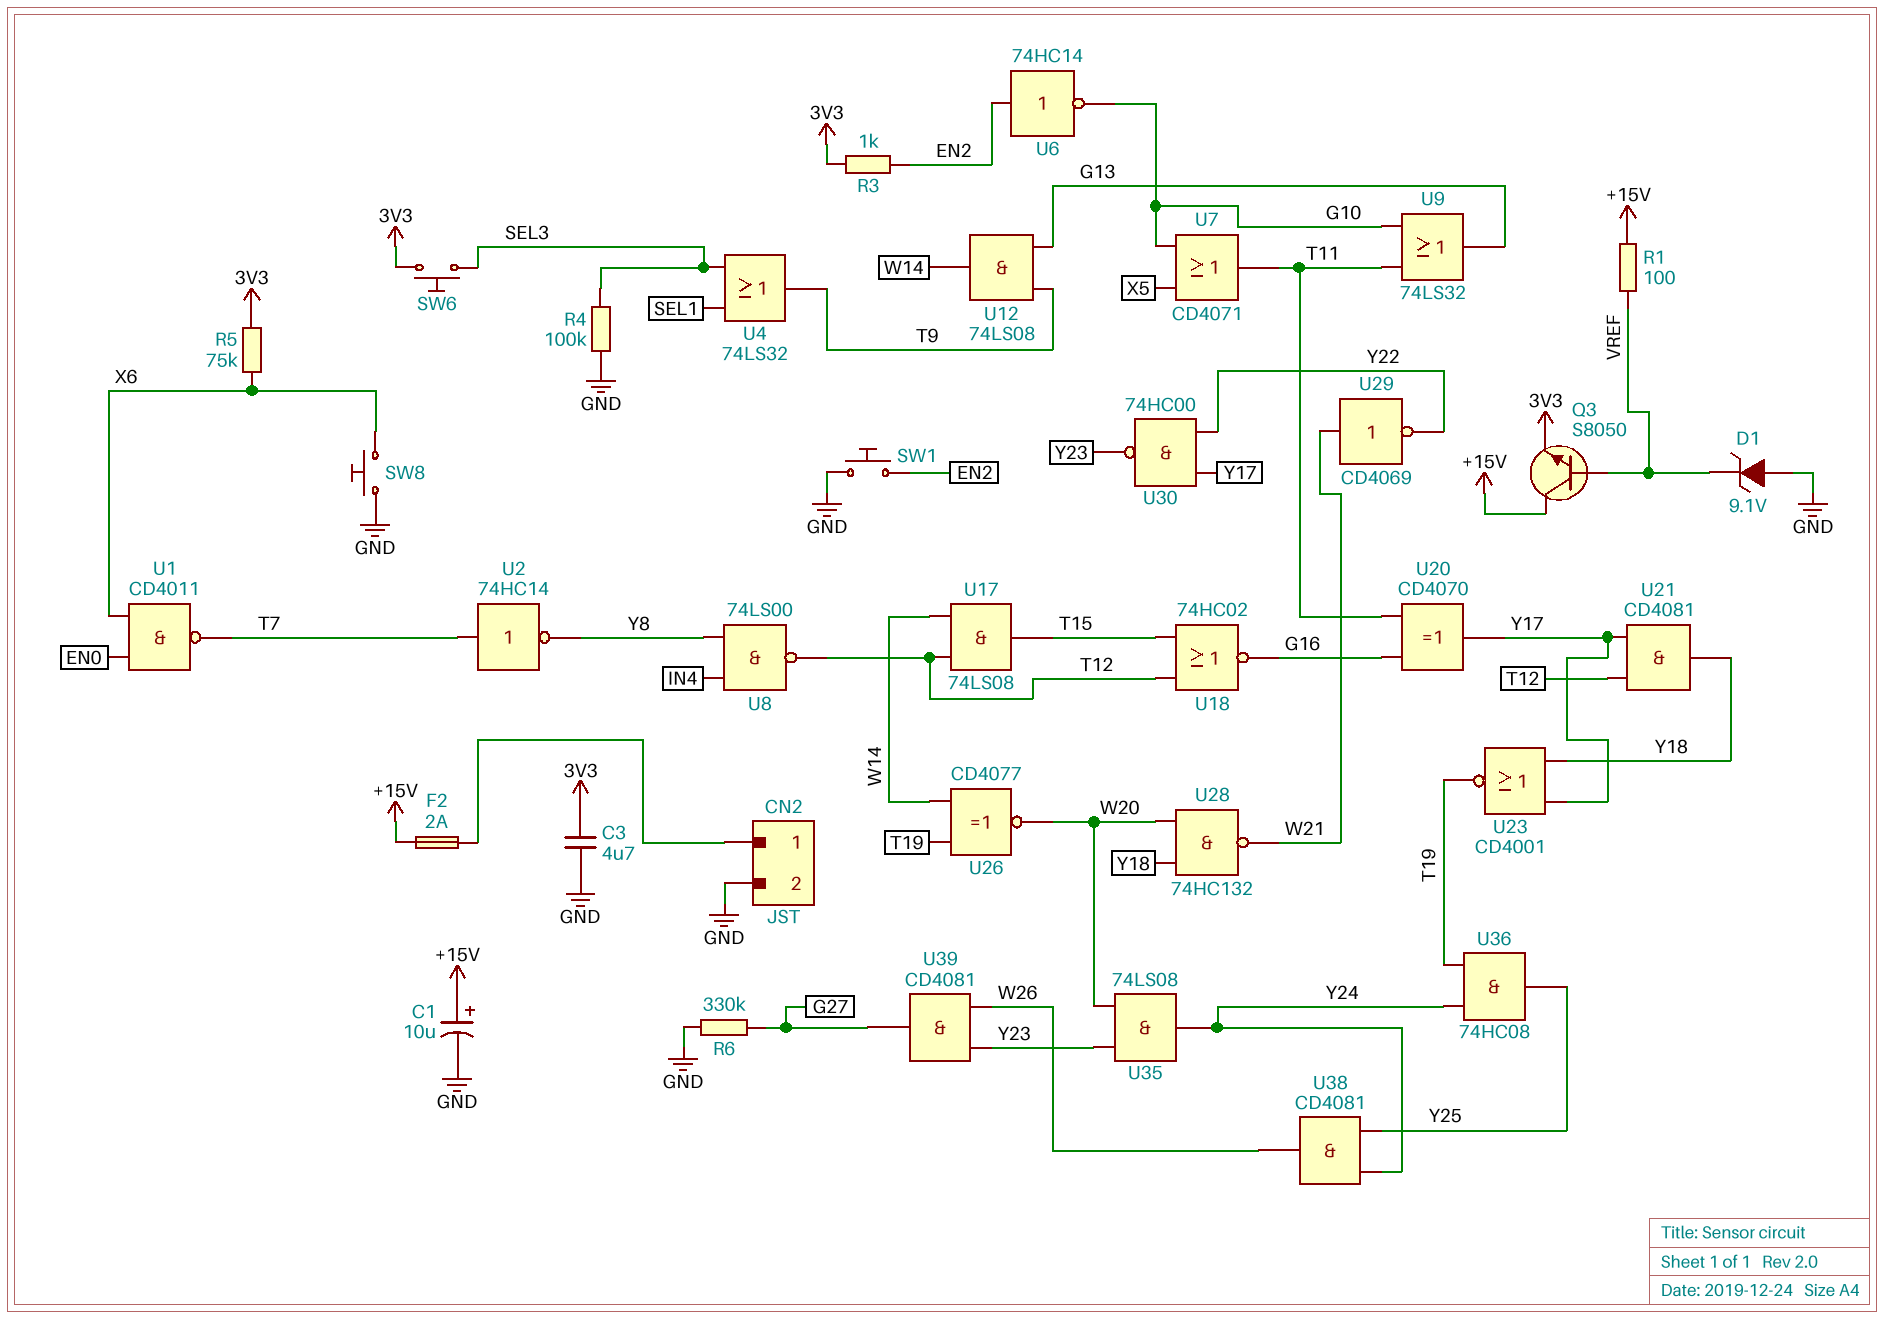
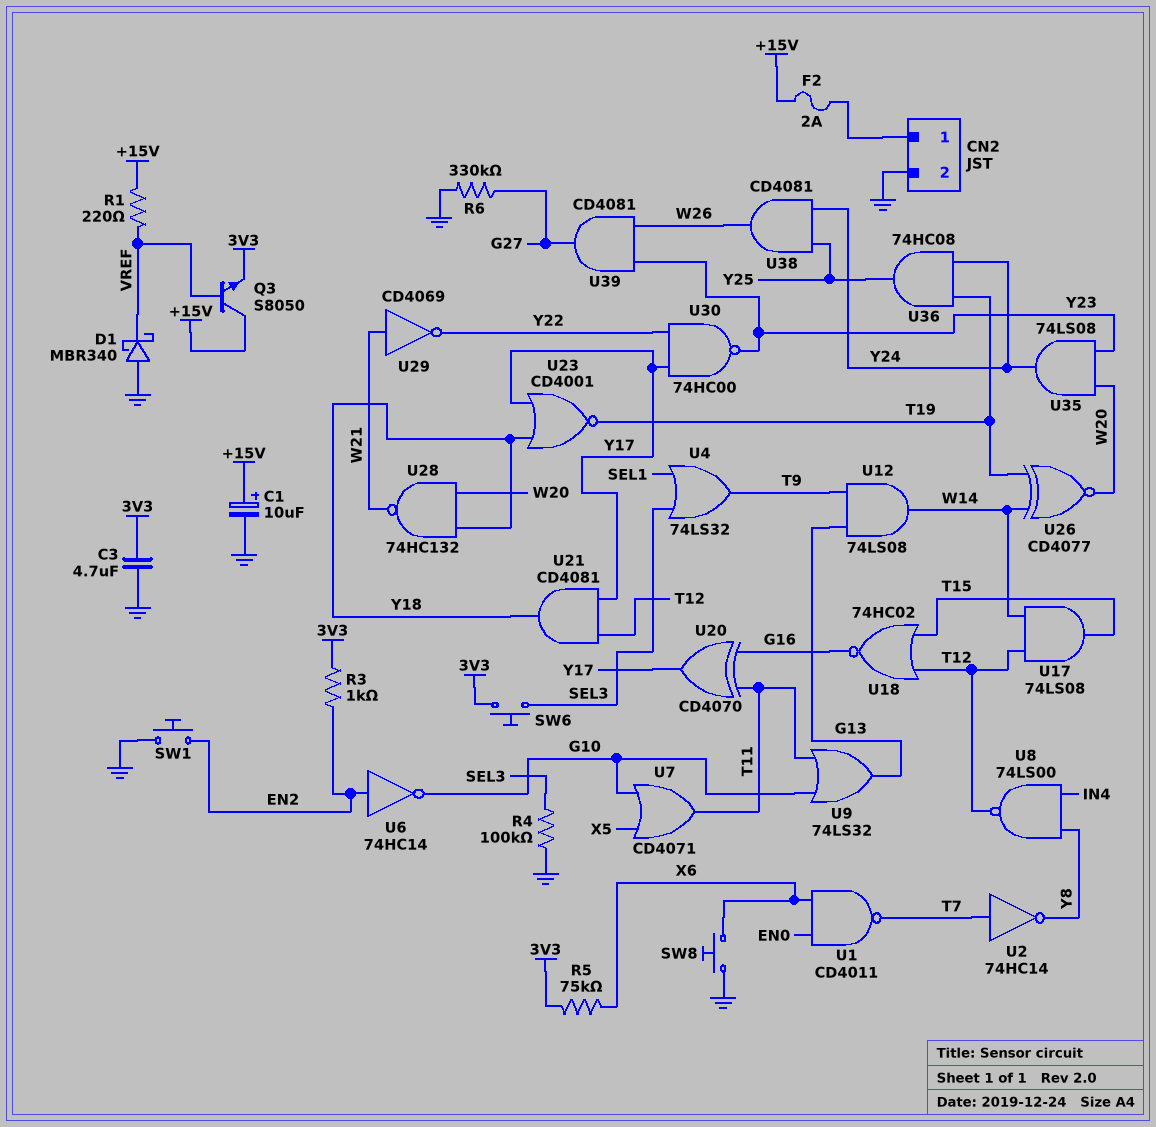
D1: zener 9.1V (A GND, K VREF) -> schottky MBR340 (A GND, K VREF)
R1: 100 (+15V, VREF) -> 220 (+15V, VREF)

